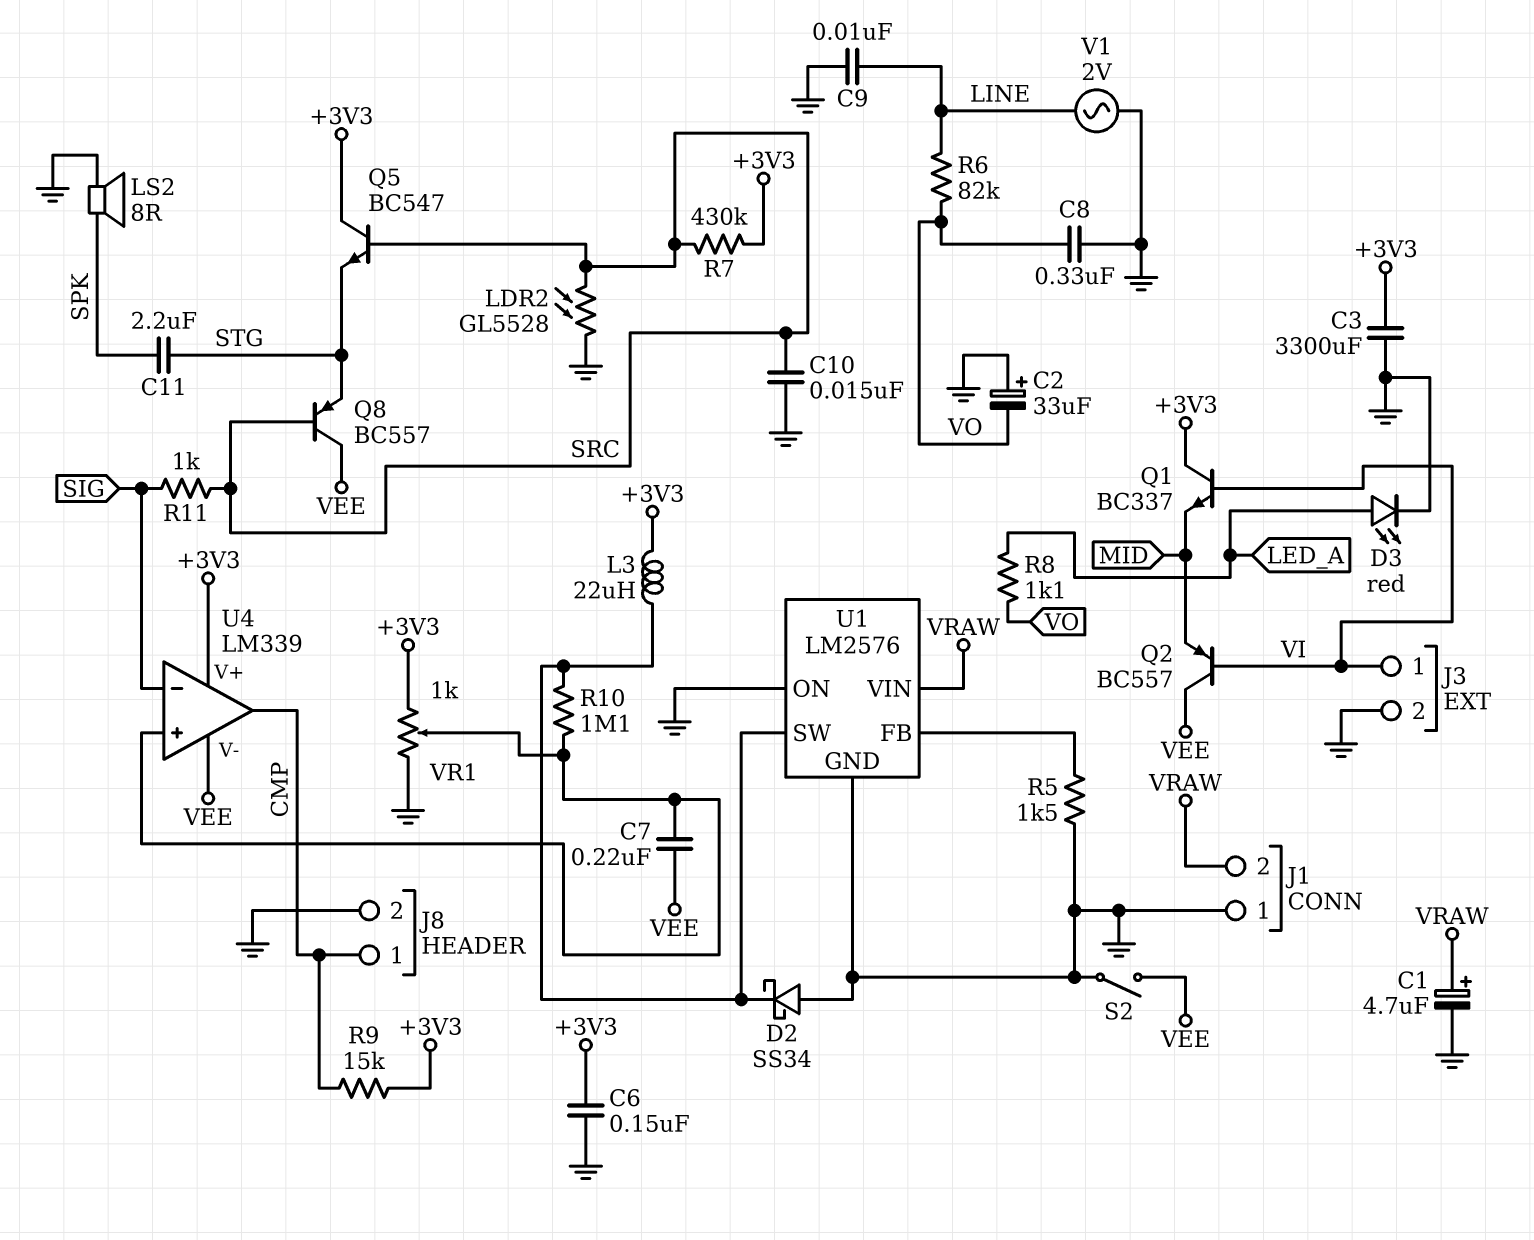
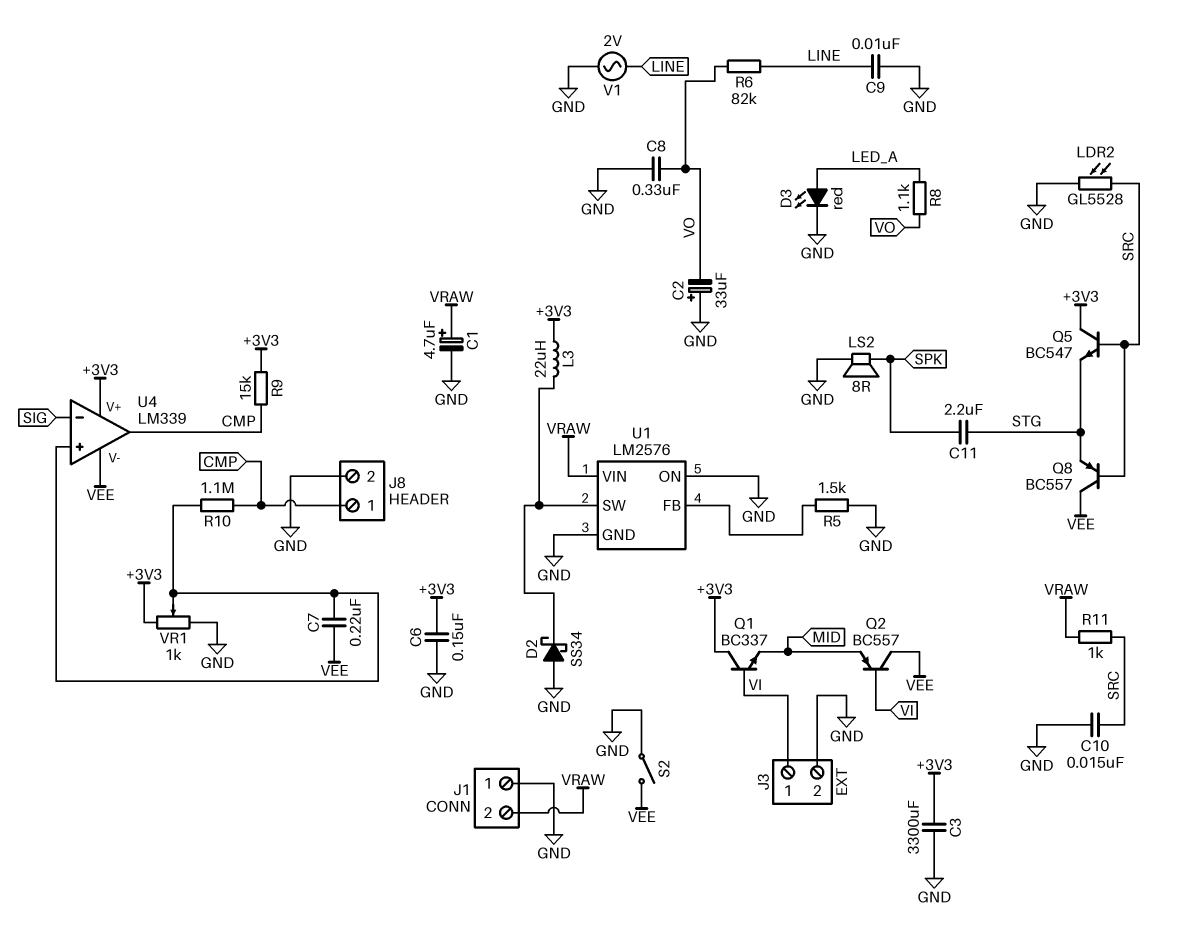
R7: 430k (+3V3, SRC) -> none
R10: 1.1M (U1/SW, U4/in+) -> 1.1M (CMP, U4/in+)
R11: 1k (SIG, SRC) -> 1k (SRC, VRAW)

